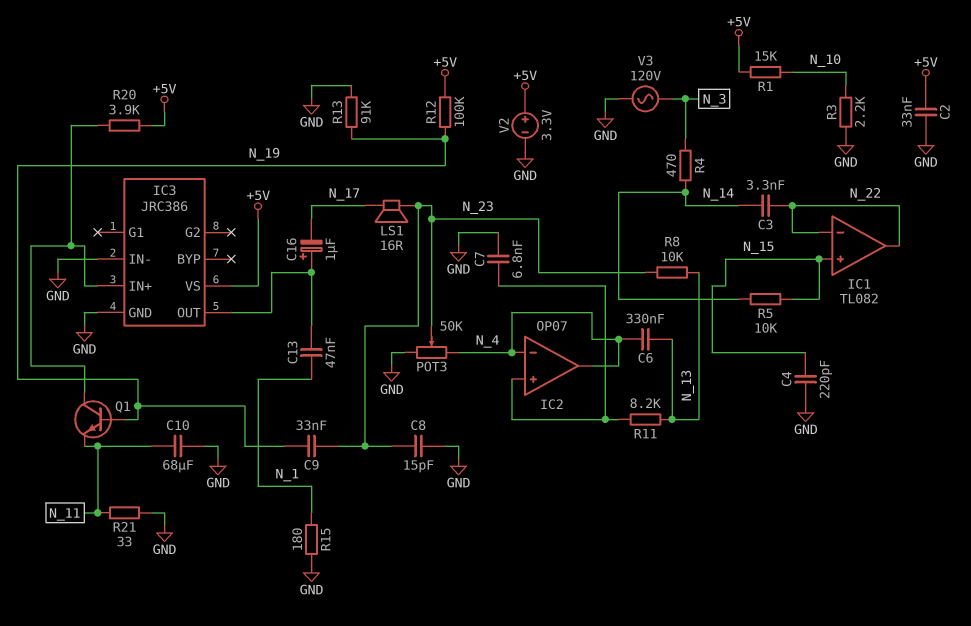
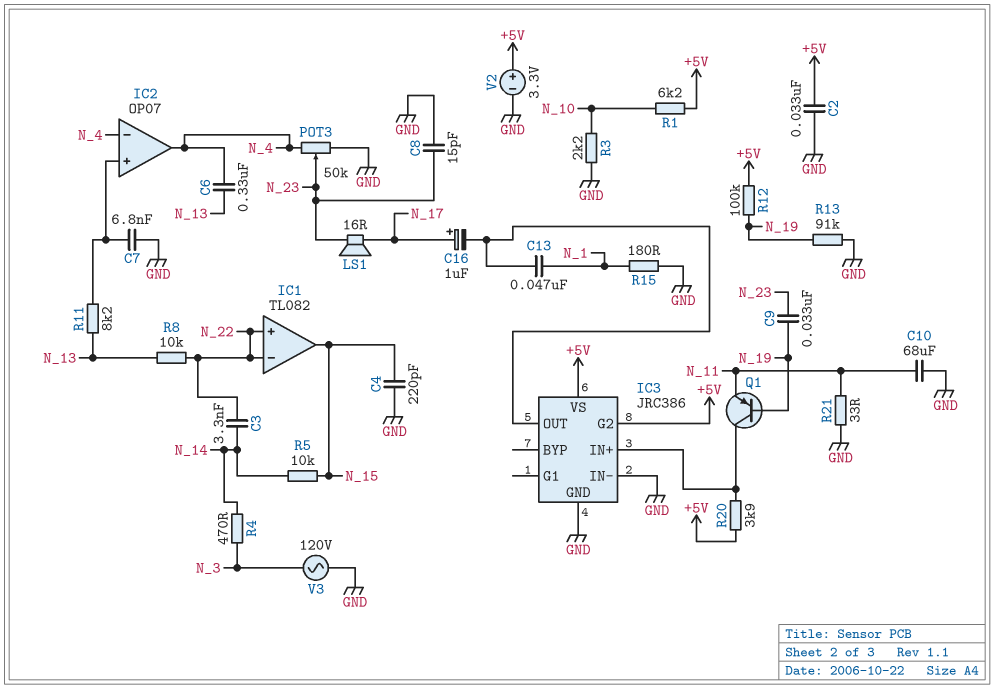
C16: 1uF (plus IC3/OUT, minus N_17) -> 1uF (plus N_17, minus IC3/OUT)
IC1 pin in+: N_15 -> N_22
IC1 pin out: N_22 -> N_15
IC3 pin G2: none -> +5V
Q1: NPN (B N_19, C IC3/IN+, E N_11) -> PNP (B N_19, C IC3/IN+, E N_11)
R1: 15k (+5V, N_10) -> 6.2k (+5V, N_10)
R8: 10k (N_13, N_23) -> 10k (N_13, N_22)

